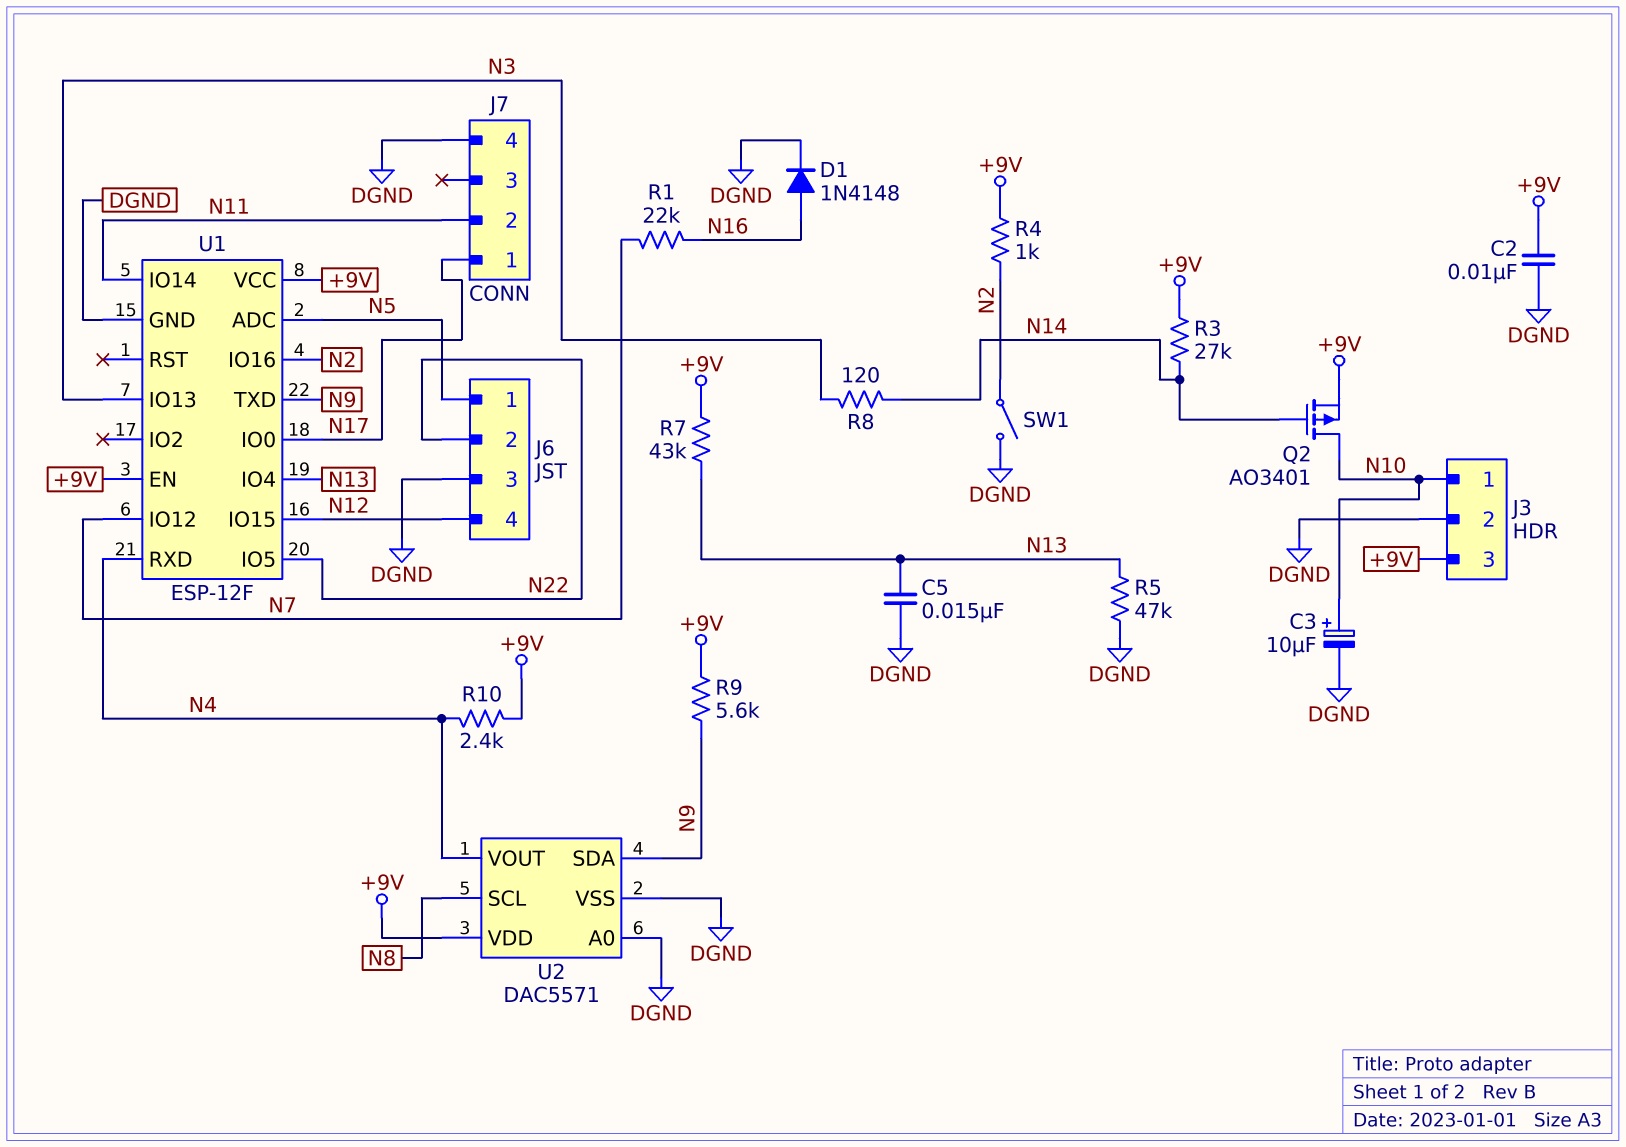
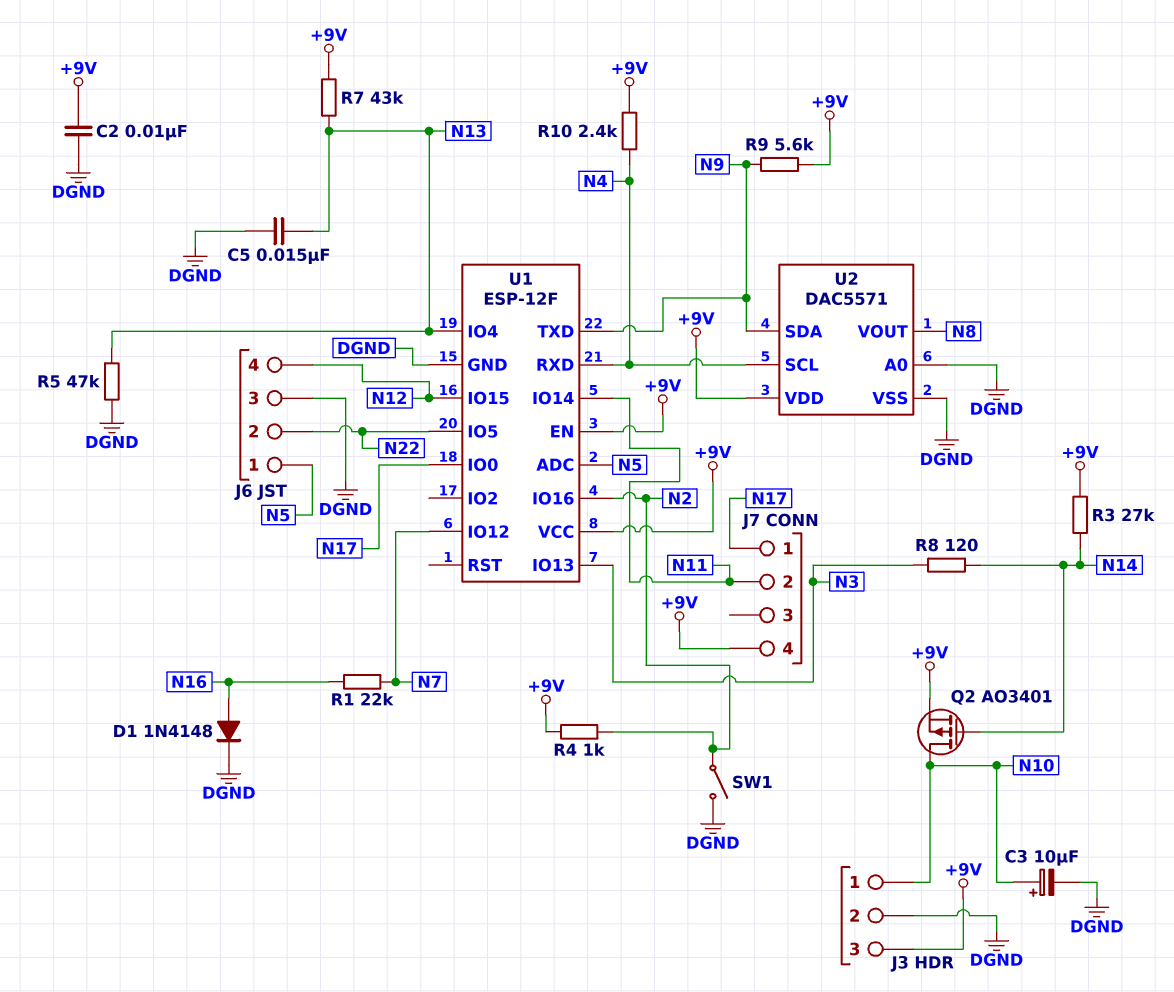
J7 pin 4: DGND -> +9V
U2 pin SCL: N8 -> N4
U2 pin VOUT: N4 -> N8

